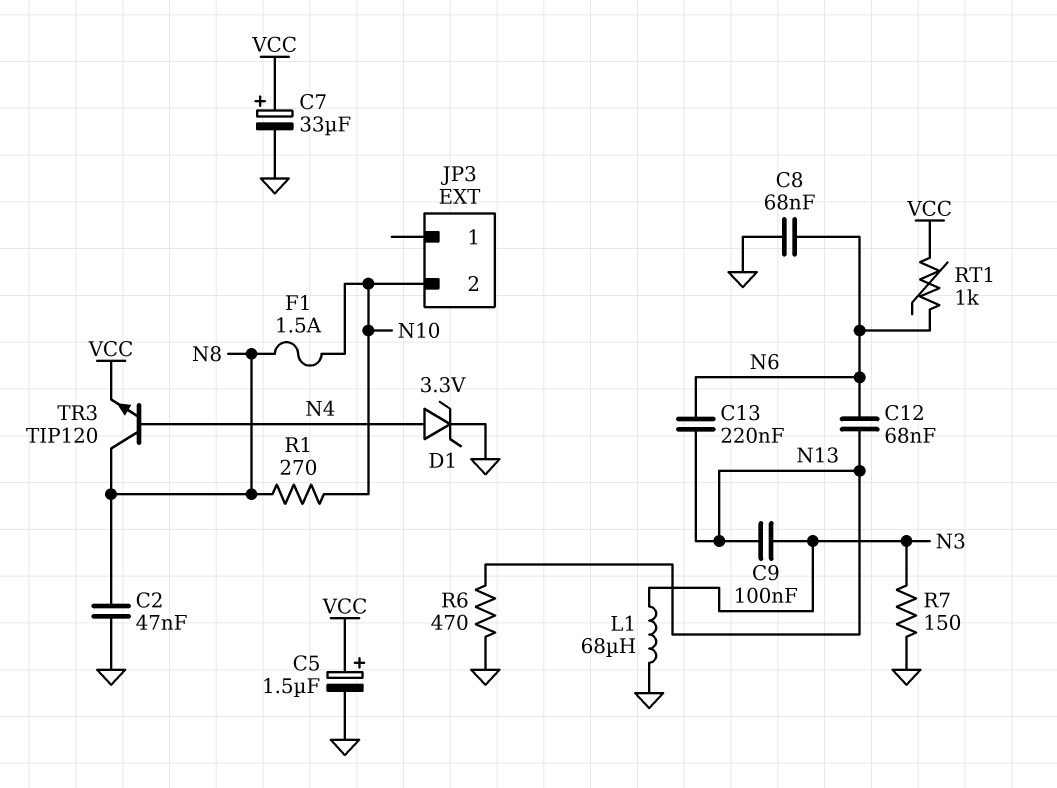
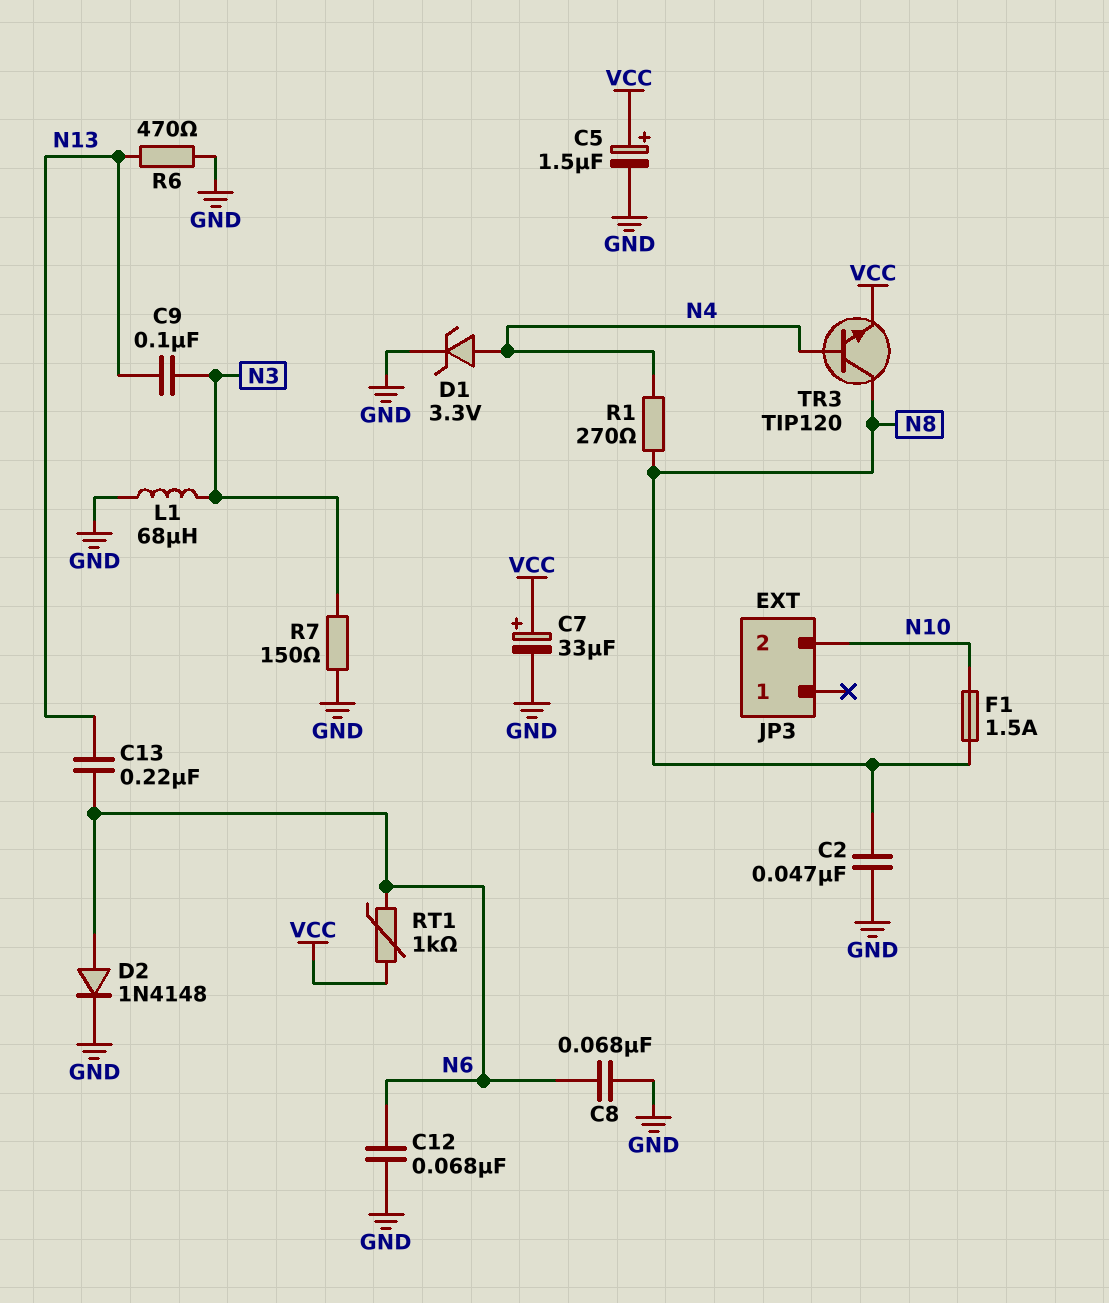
C12: 68nF (N6, N13) -> 68nF (GND, N6)
D2: none -> diode 1N4148 (A N6, K GND)
R1: 270 (N8, N10) -> 270 (N4, N8)

